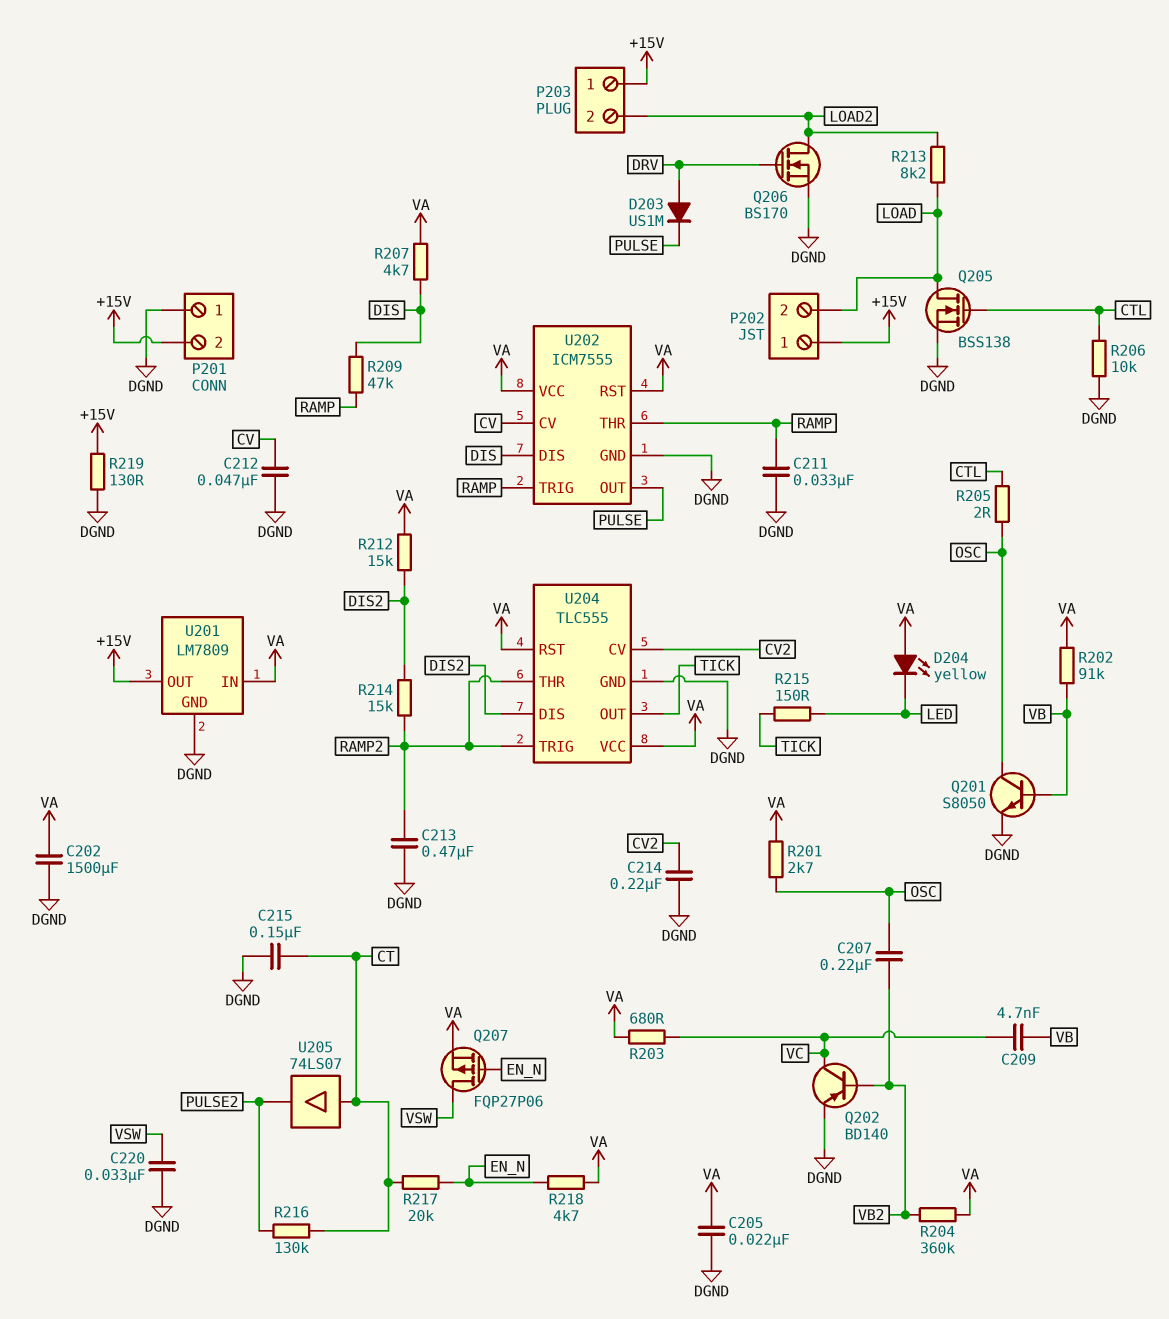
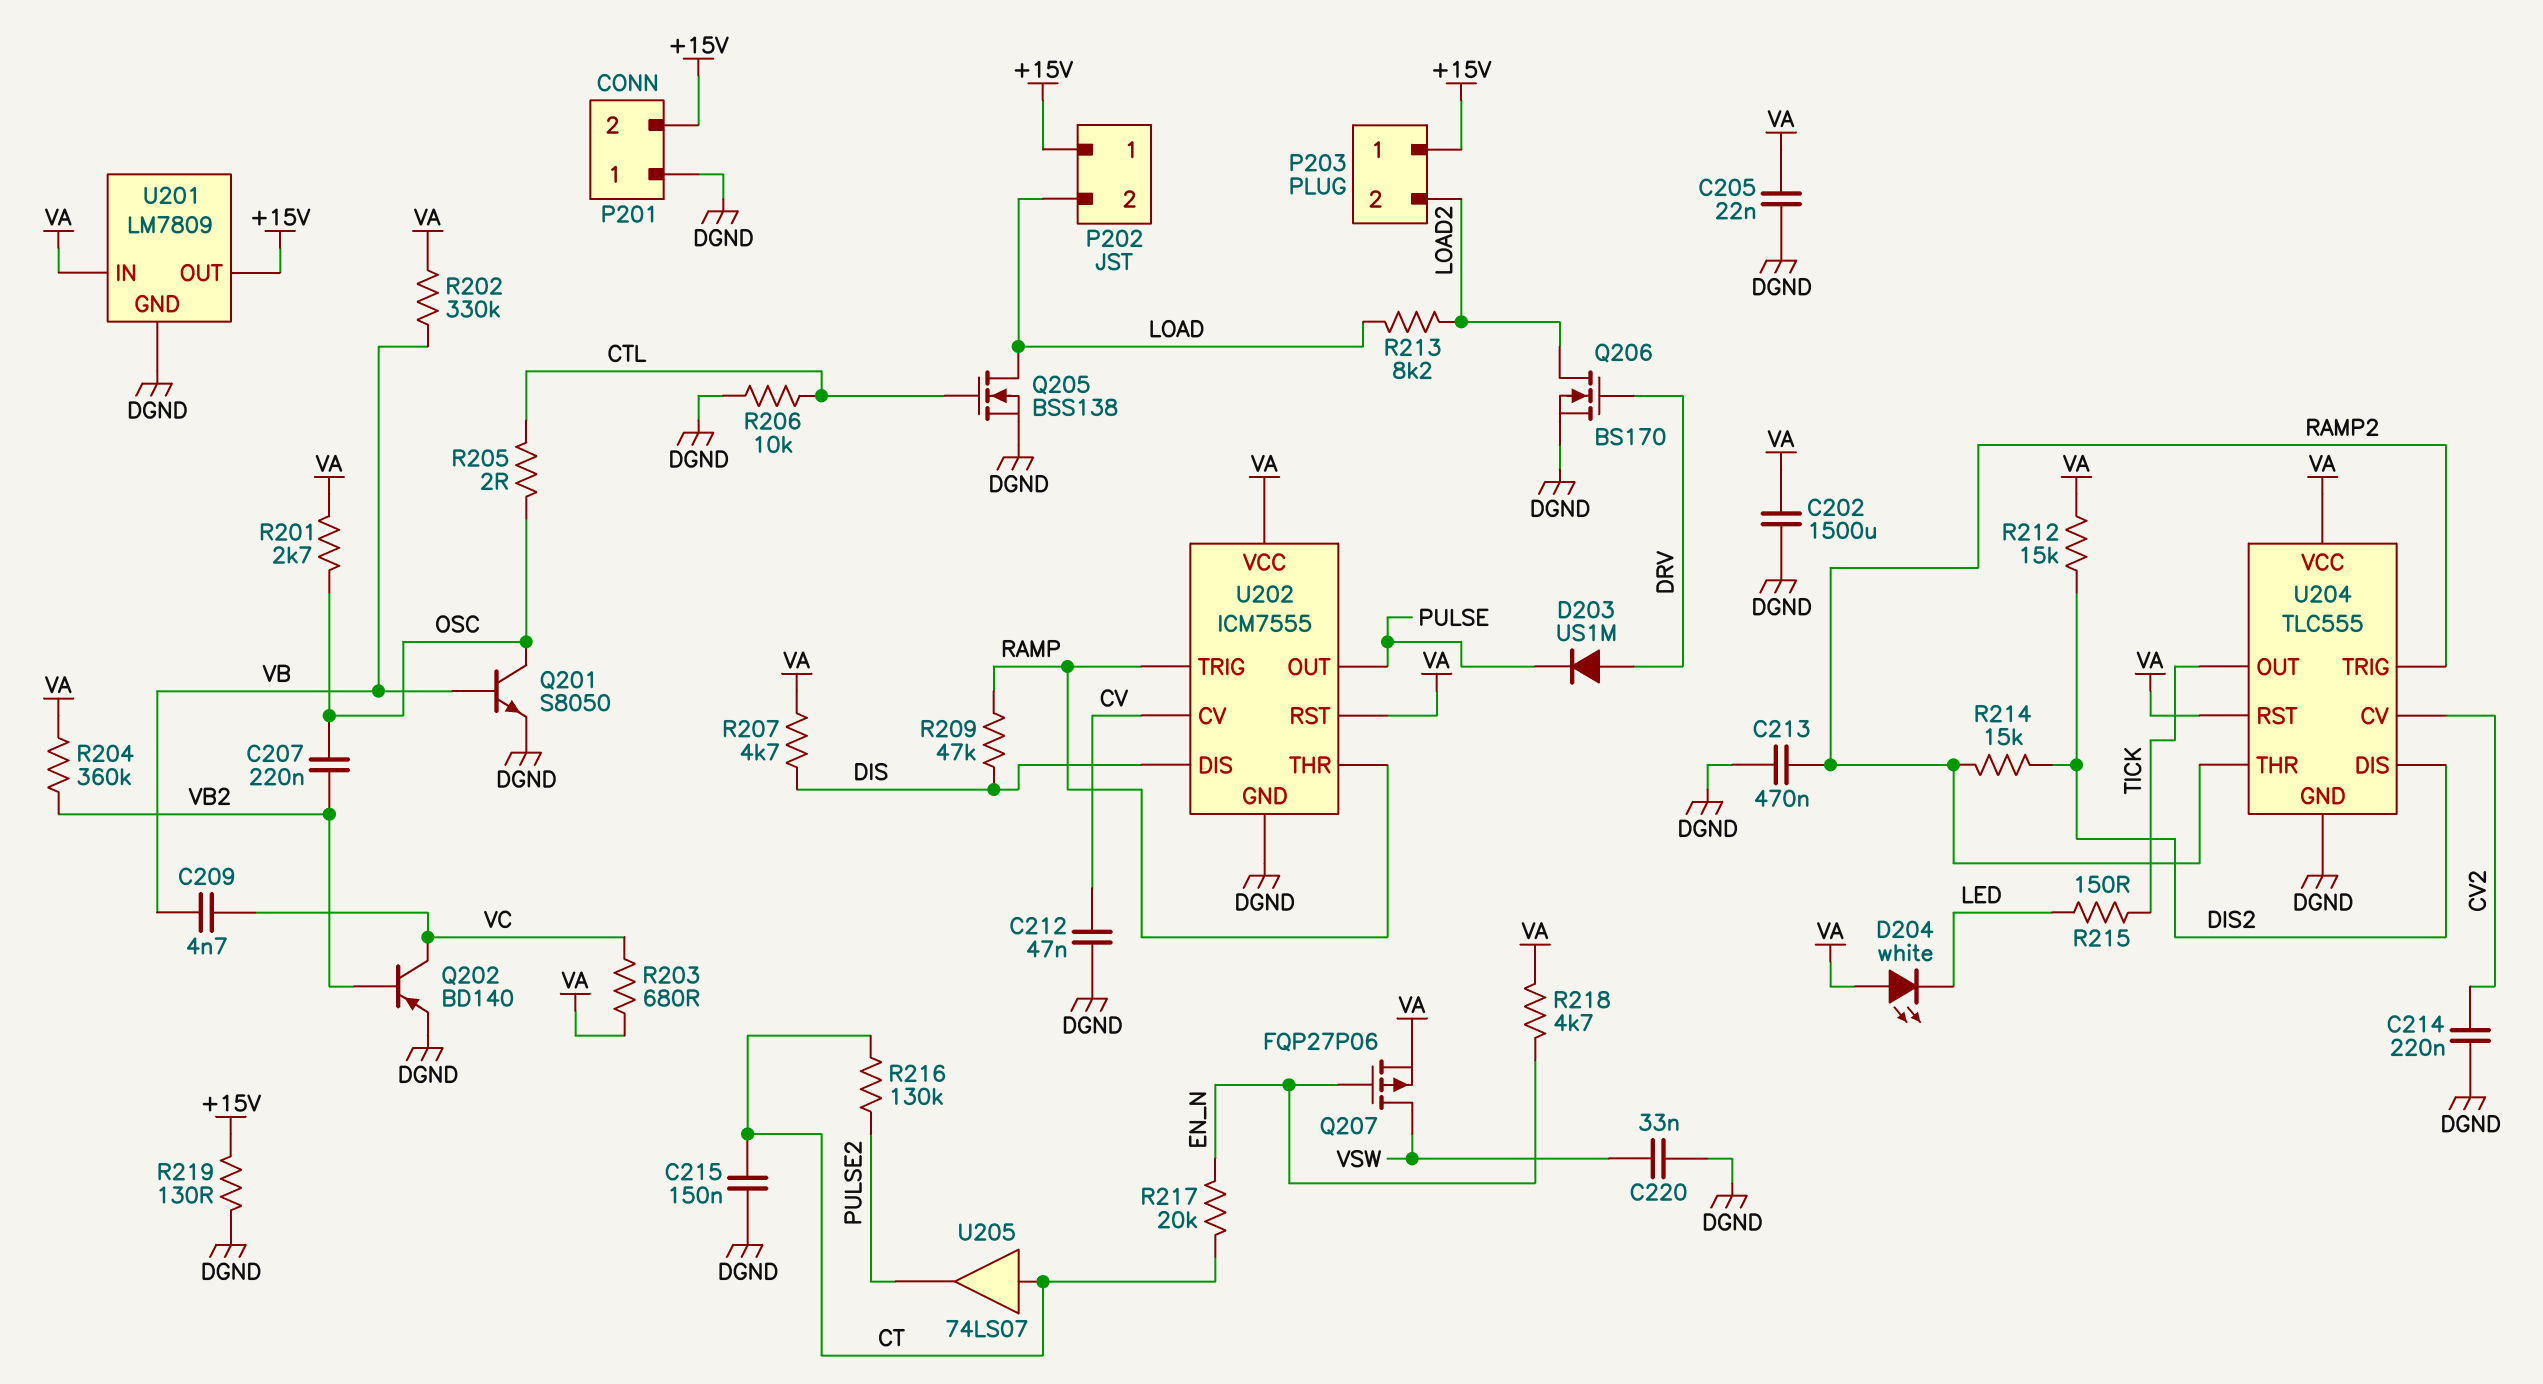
C211: 33nF (DGND, RAMP) -> none
D204: LED yellow (A VA, K LED) -> LED white (A VA, K LED)
R202: 91k (VA, VB) -> 330k (VA, VB)

